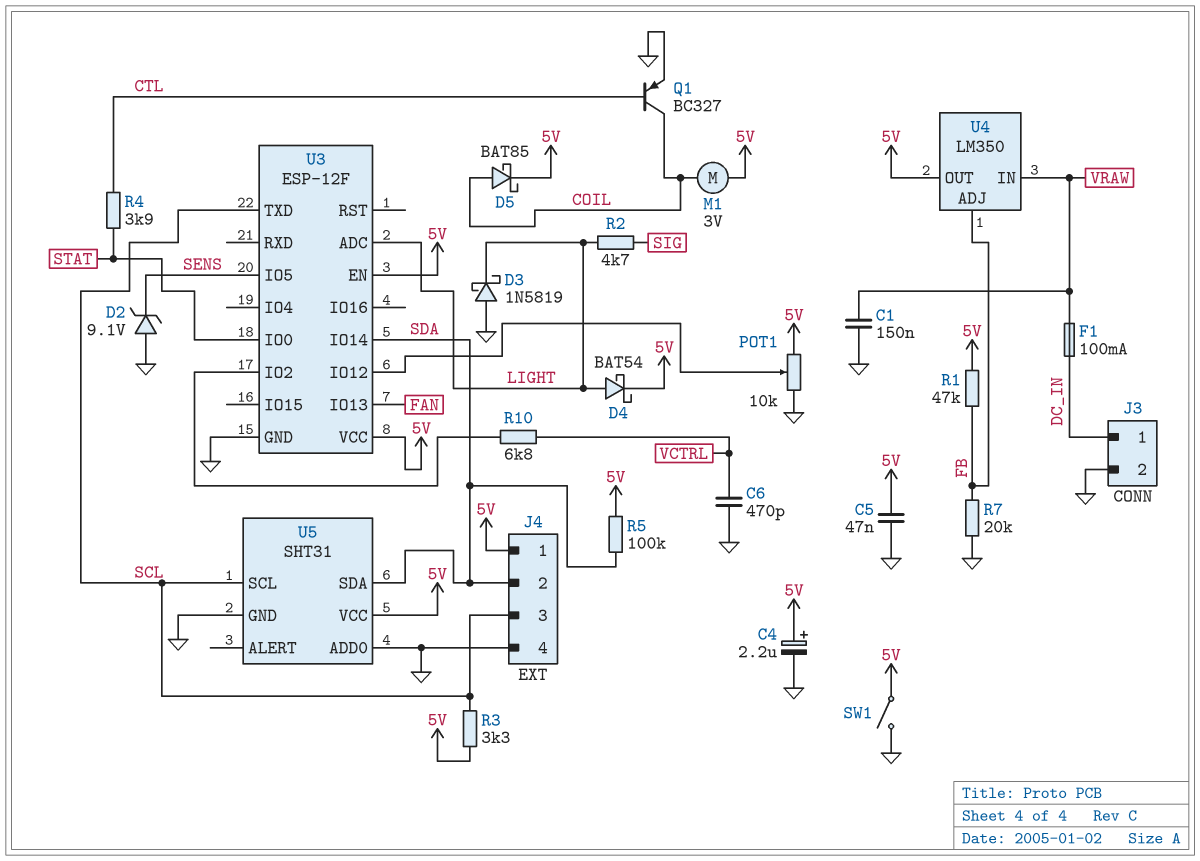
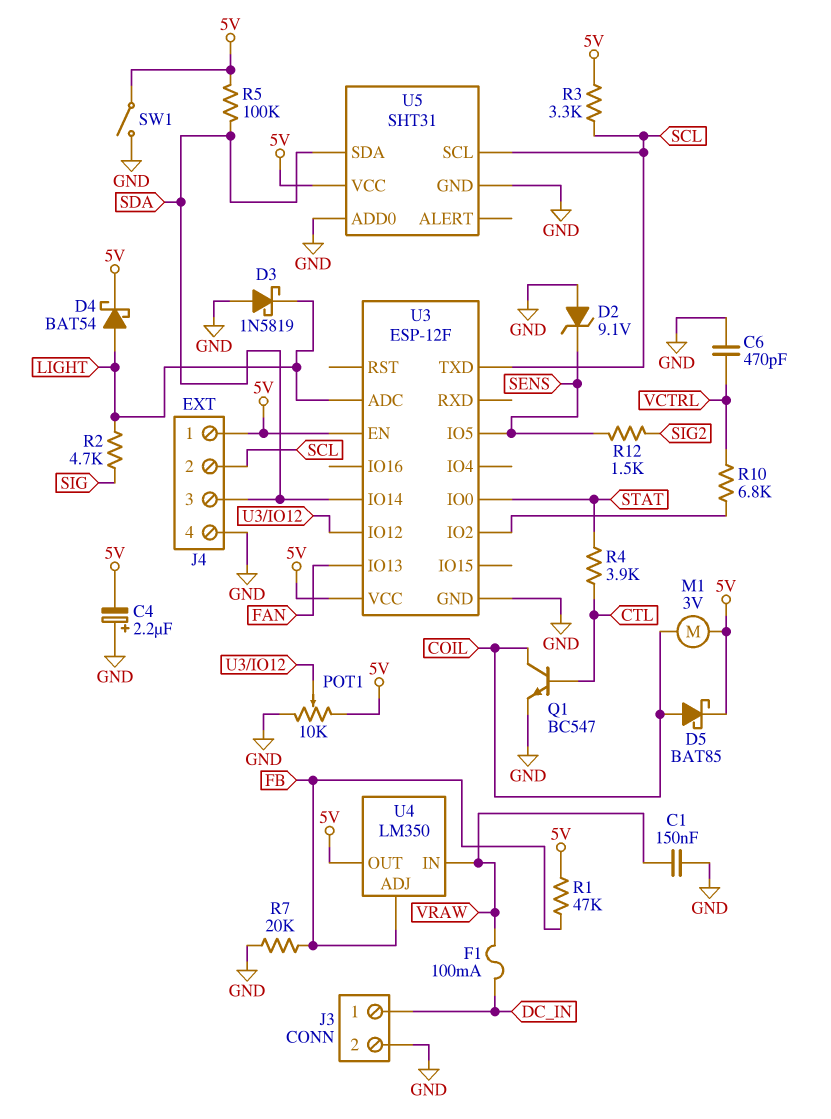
C4: 2.2uF (plus 5V, minus GND) -> 2.2uF (plus GND, minus 5V)
C5: 47nF (5V, GND) -> none
J4 pin 2: SDA -> SCL
J4 pin 3: SCL -> SDA
Q1: PNP BC327 (B CTL, C COIL, E GND) -> NPN BC547 (B CTL, C COIL, E GND)
R12: none -> 1.5k (SENS, SIG2)

